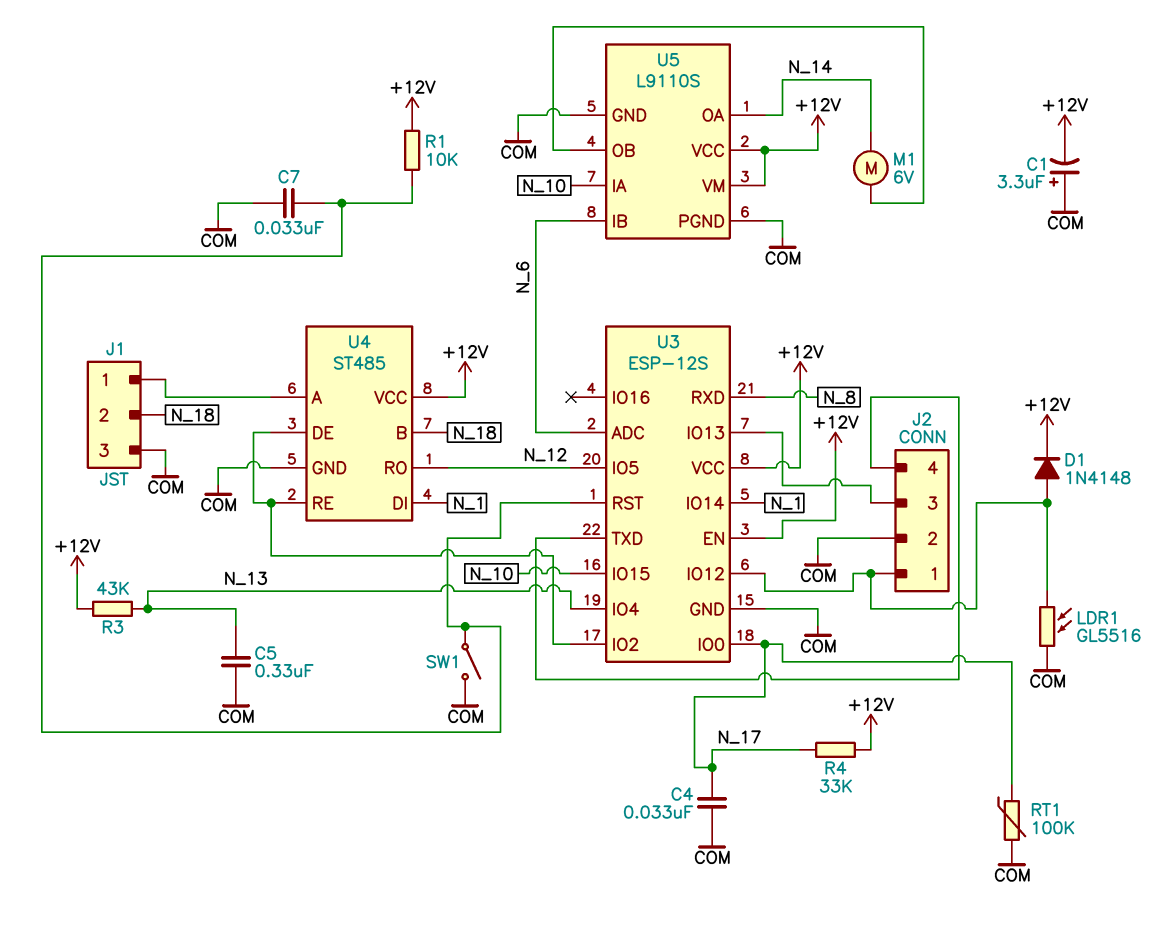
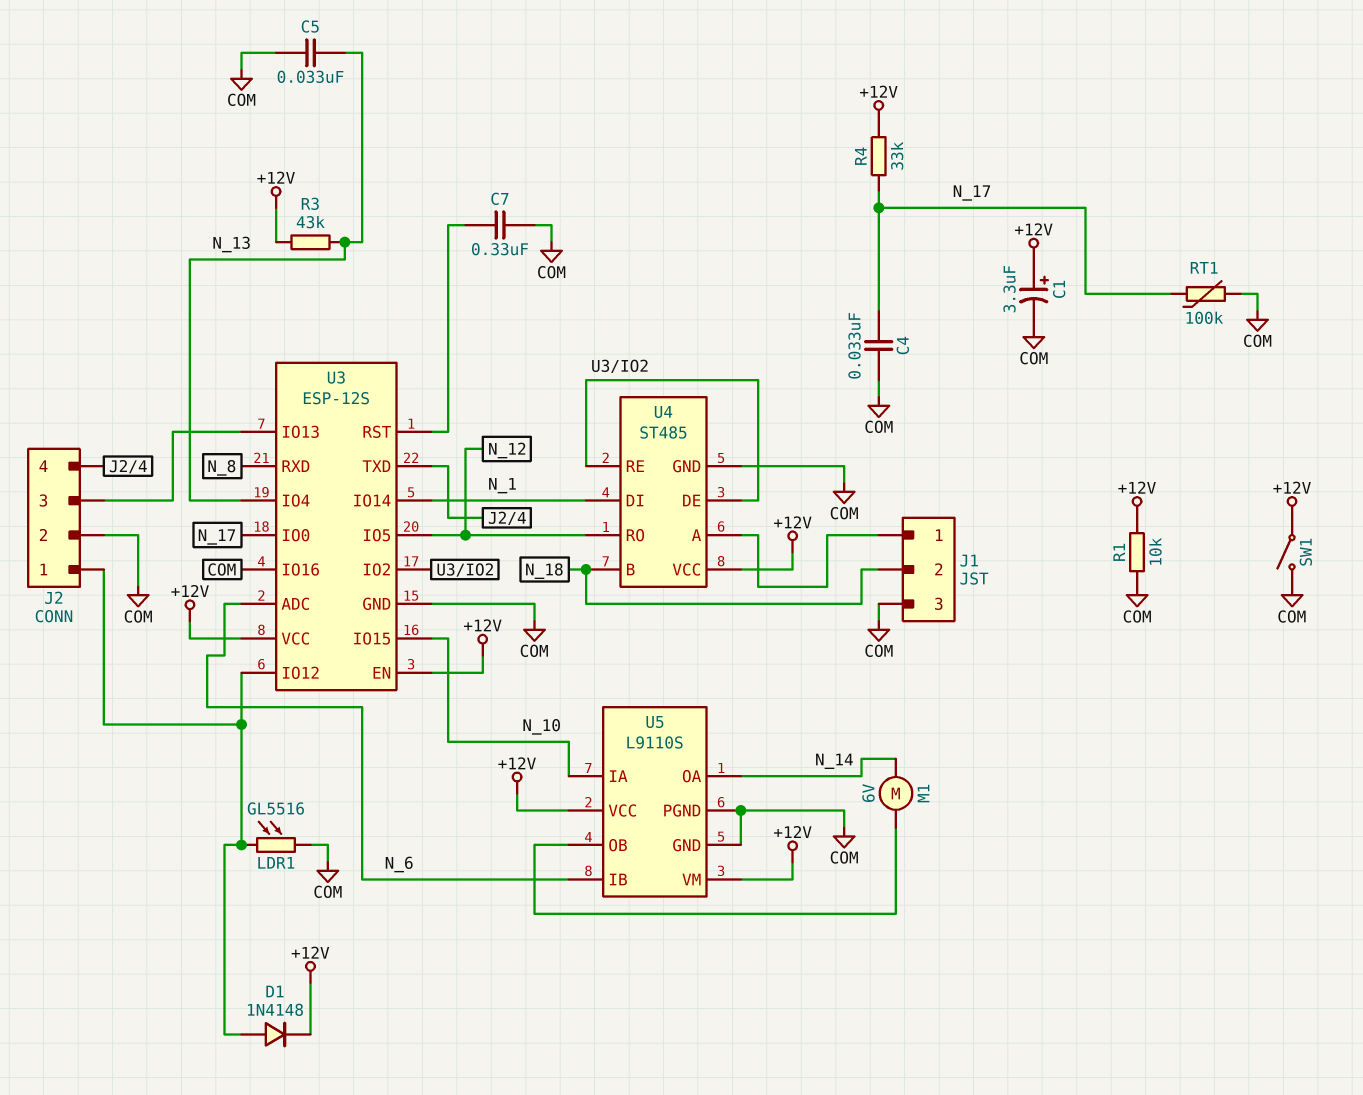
C1: 3.3uF (plus COM, minus +12V) -> 3.3uF (plus +12V, minus COM)
C5: 330nF (COM, N_13) -> 33nF (COM, N_13)
C7: 33nF (COM, U3/RST) -> 330nF (COM, U3/RST)
R1: 10k (+12V, U3/RST) -> 10k (+12V, COM)
SW1: switch (COM, U3/RST) -> switch (+12V, COM)
U3 pin IO16: none -> COM

